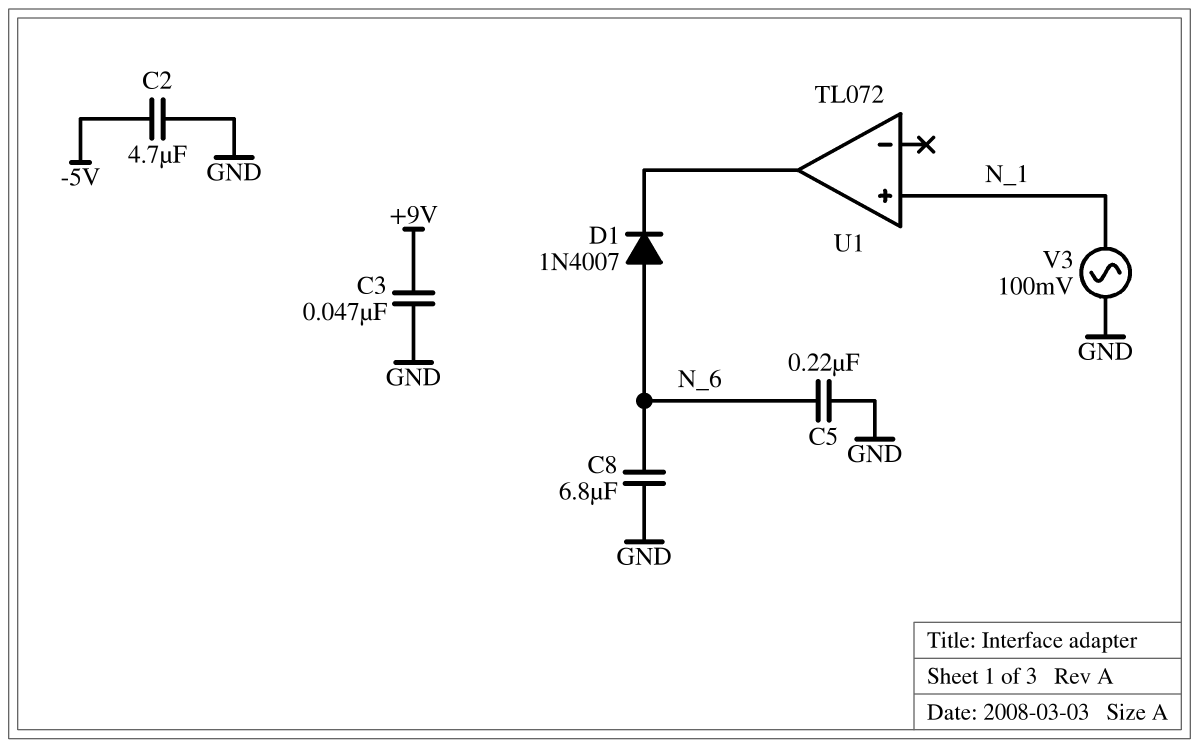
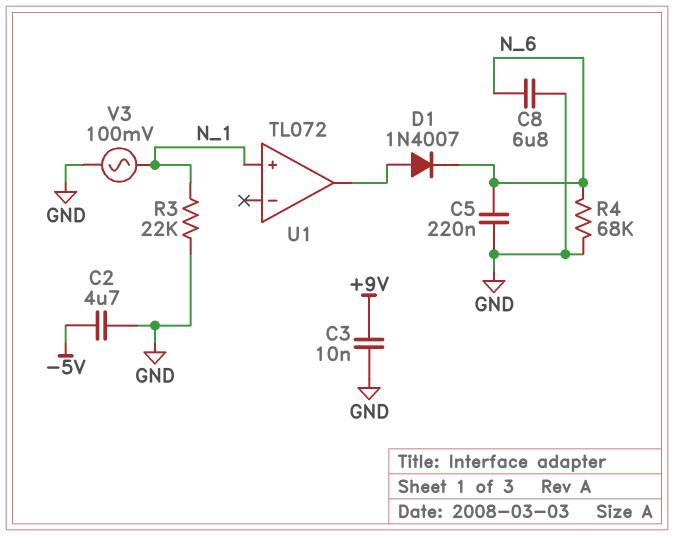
C3: 47nF (+9V, GND) -> 10nF (+9V, GND)
D1: diode 1N4007 (A N_6, K U1/out) -> diode 1N4007 (A U1/out, K N_6)
R3: none -> 22k (GND, N_1)
R4: none -> 68k (GND, N_6)

